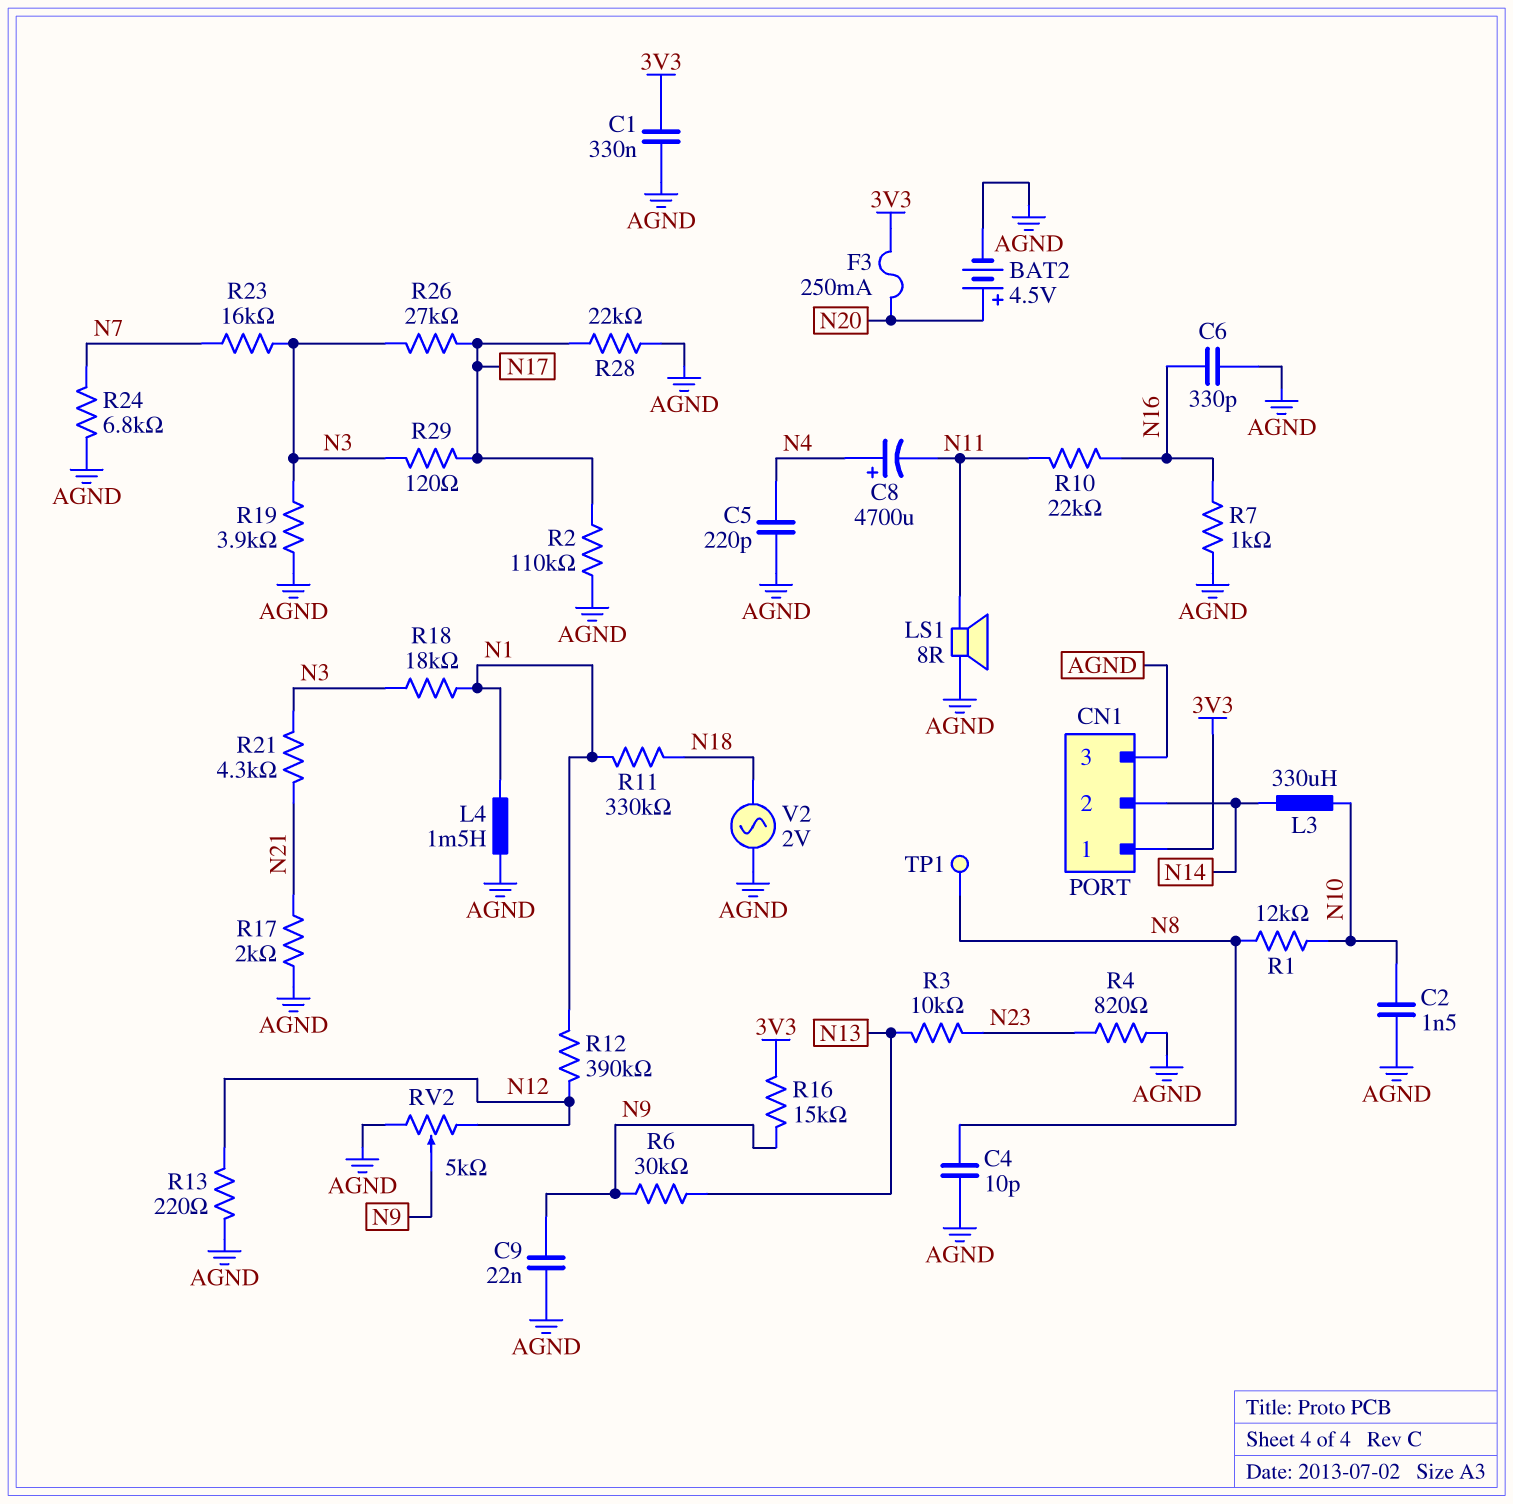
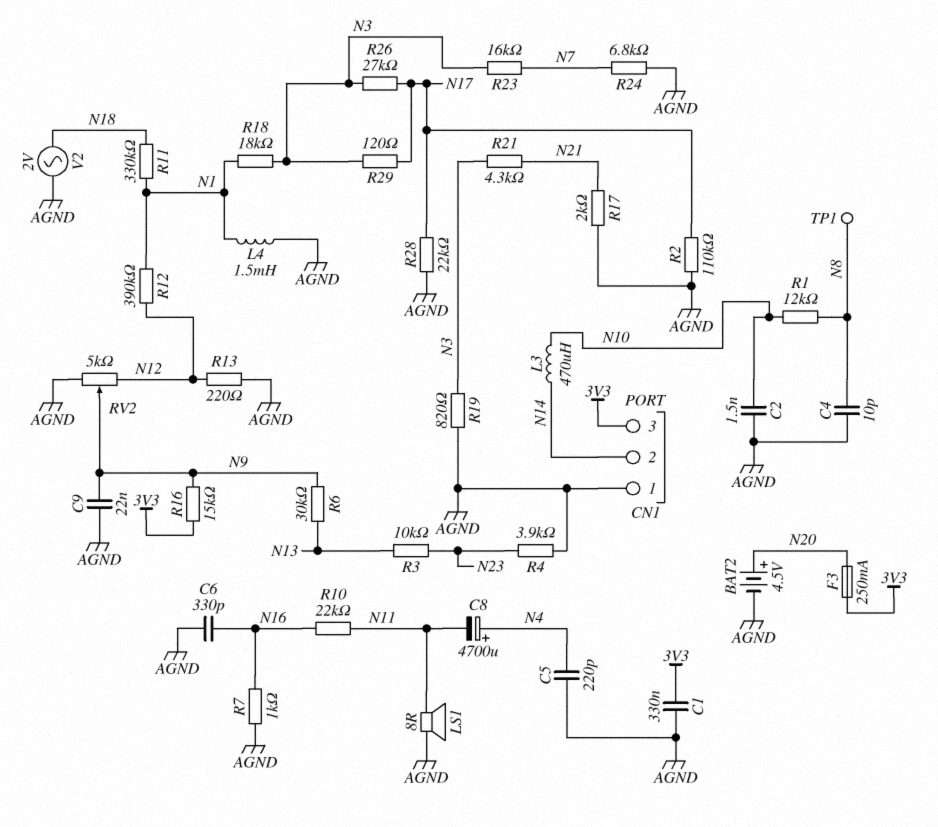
CN1 pin 1: 3V3 -> AGND
CN1 pin 3: AGND -> 3V3
L3: 330uH (N10, N14) -> 470uH (N10, N14)
R4: 820 (AGND, N23) -> 3.9k (AGND, N23)
R19: 3.9k (AGND, N3) -> 820 (AGND, N3)

